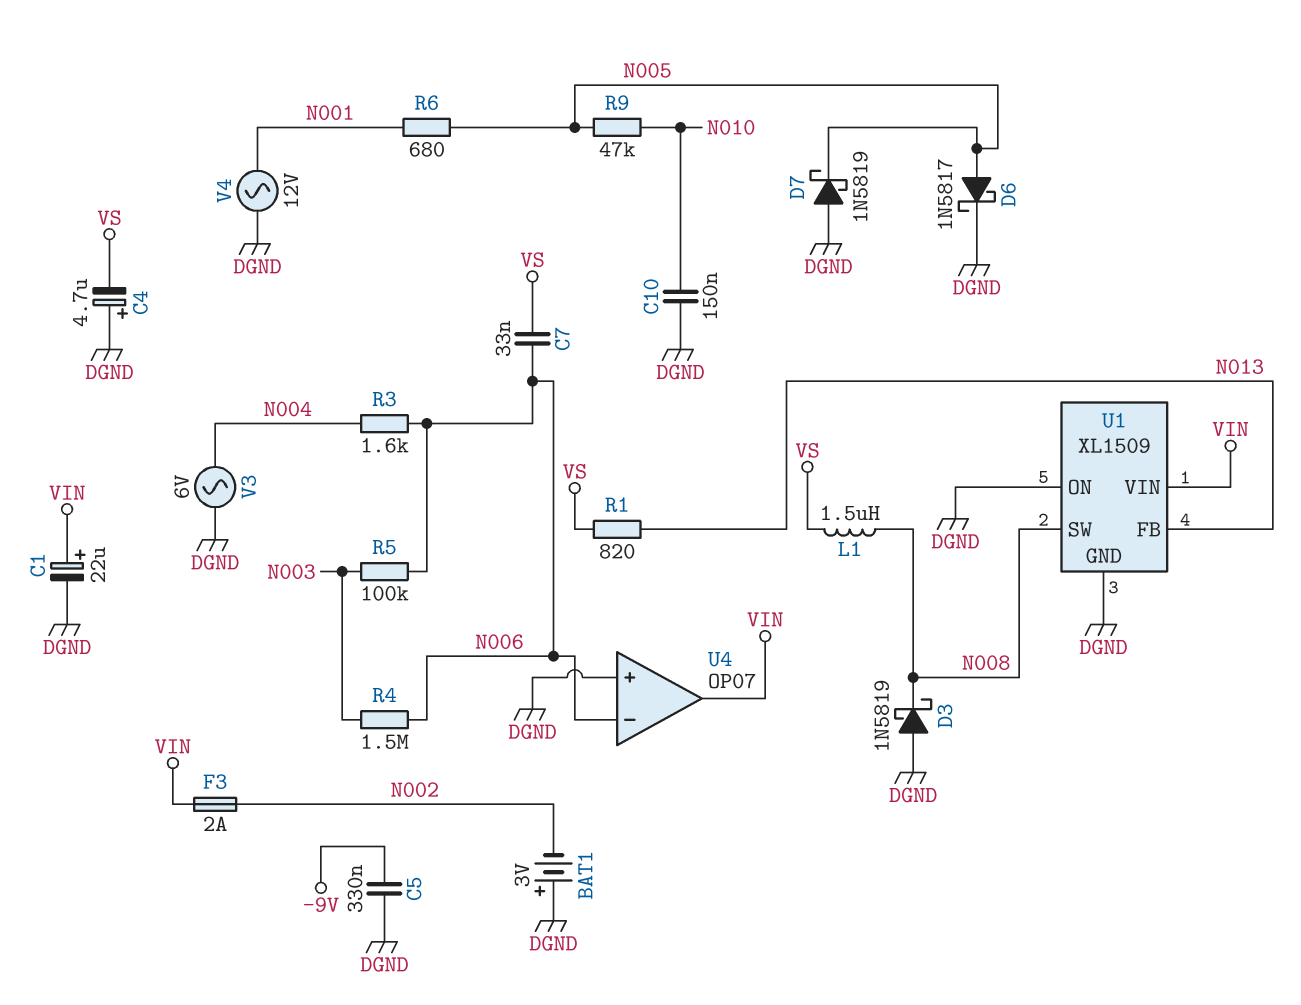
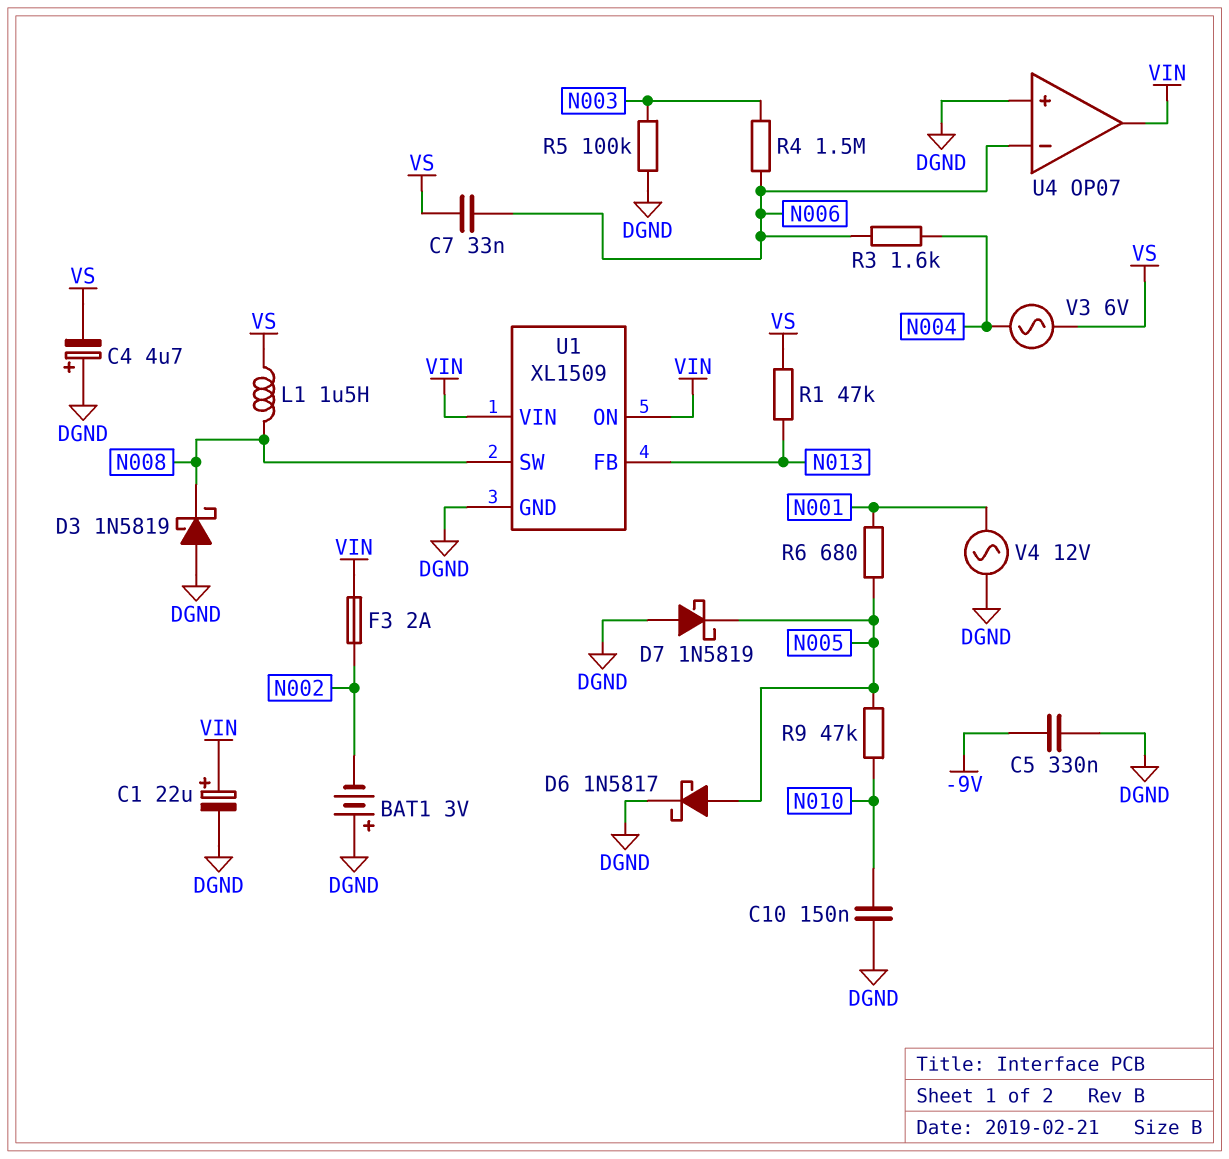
R1: 820 (N013, VS) -> 47k (N013, VS)
R5: 100k (N003, N006) -> 100k (DGND, N003)
U1 pin ON: DGND -> VIN
V3: AC 6V (DGND, N004) -> AC 6V (N004, VS)

